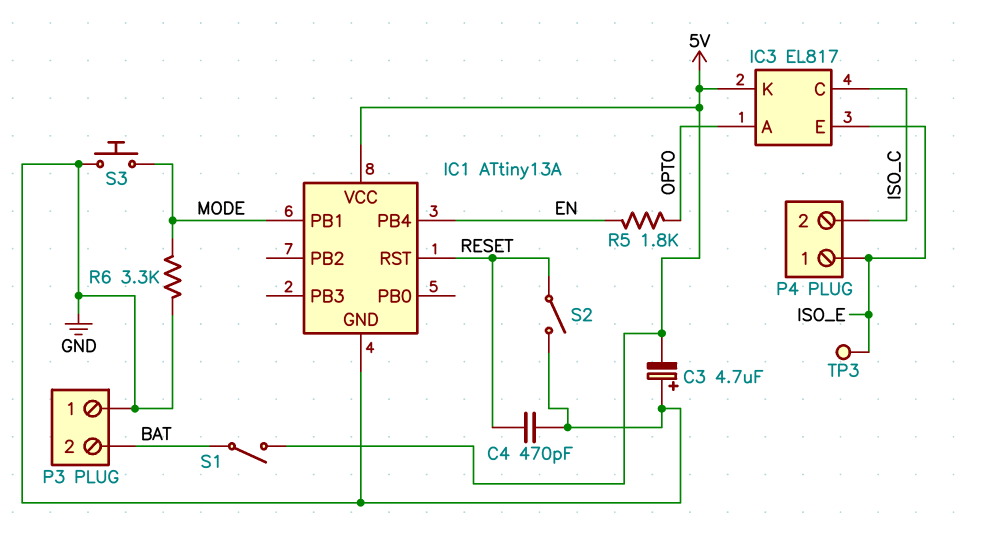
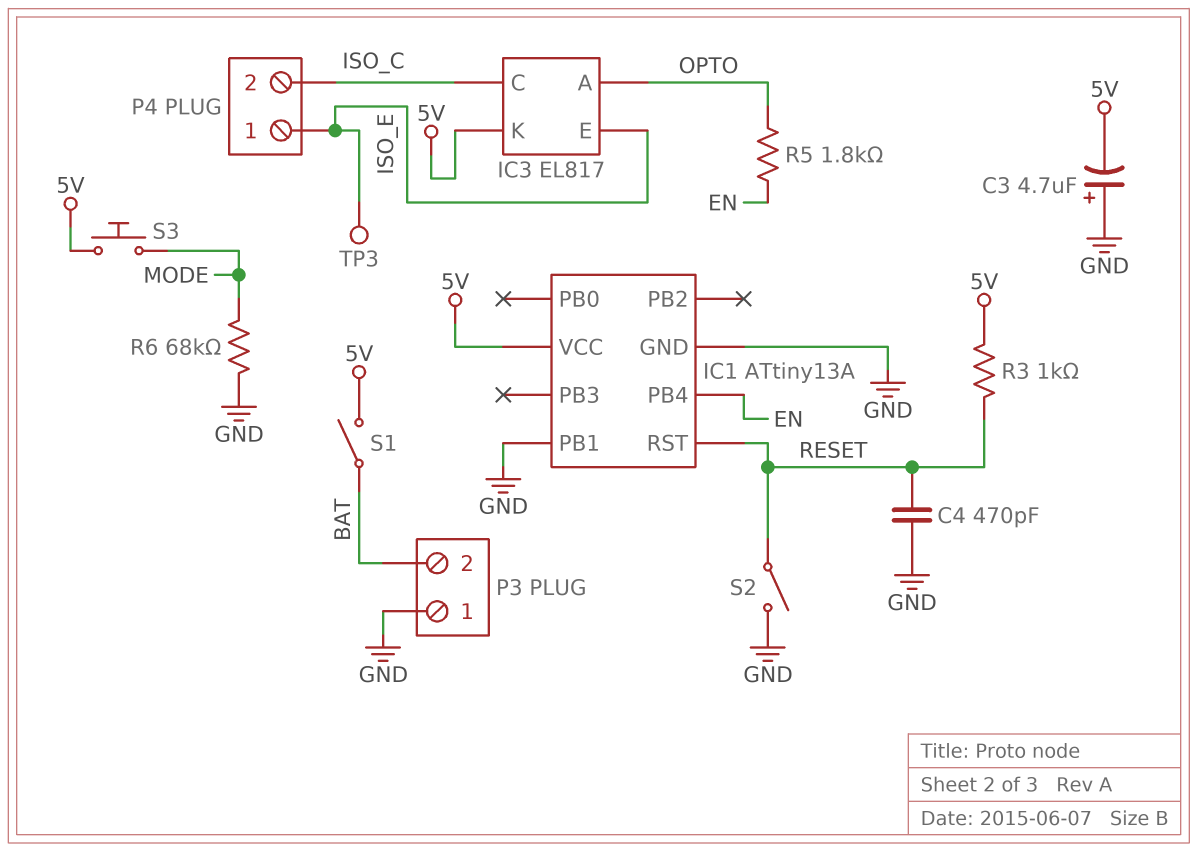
IC1 pin PB1: MODE -> GND
R3: none -> 1k (5V, RESET)
R6: 3.3k (GND, MODE) -> 68k (GND, MODE)
S3: button (GND, MODE) -> button (5V, MODE)

